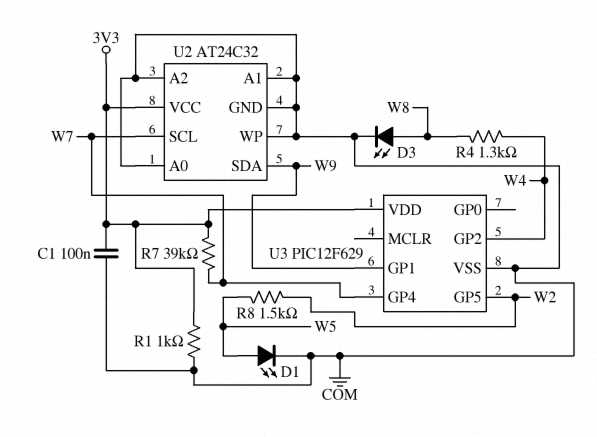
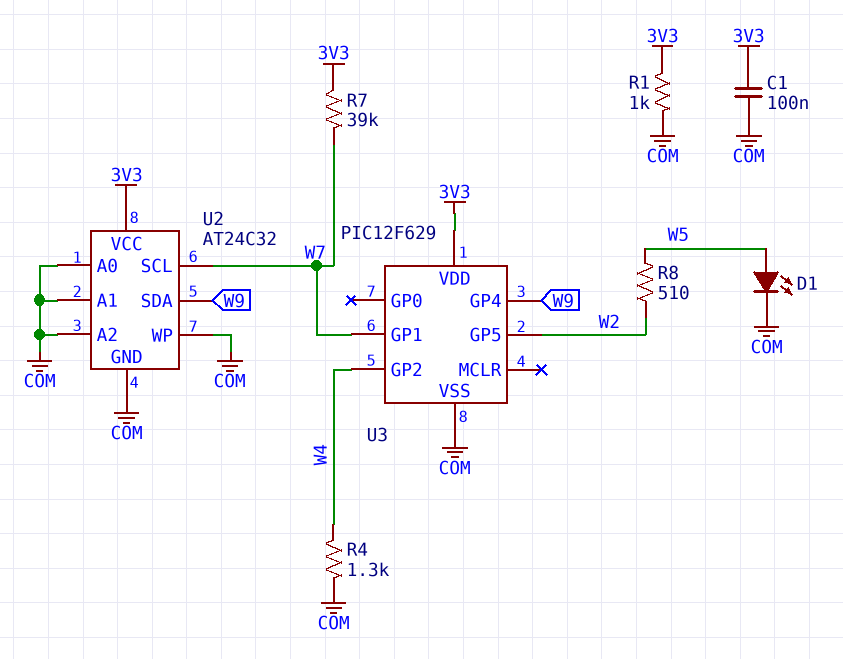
D3: LED (A W8, K COM) -> none
R4: 1.3k (W4, W8) -> 1.3k (COM, W4)
R8: 1.5k (W2, W5) -> 510 (W2, W5)
U3 pin GP1: W9 -> W7
U3 pin GP4: W7 -> W9

